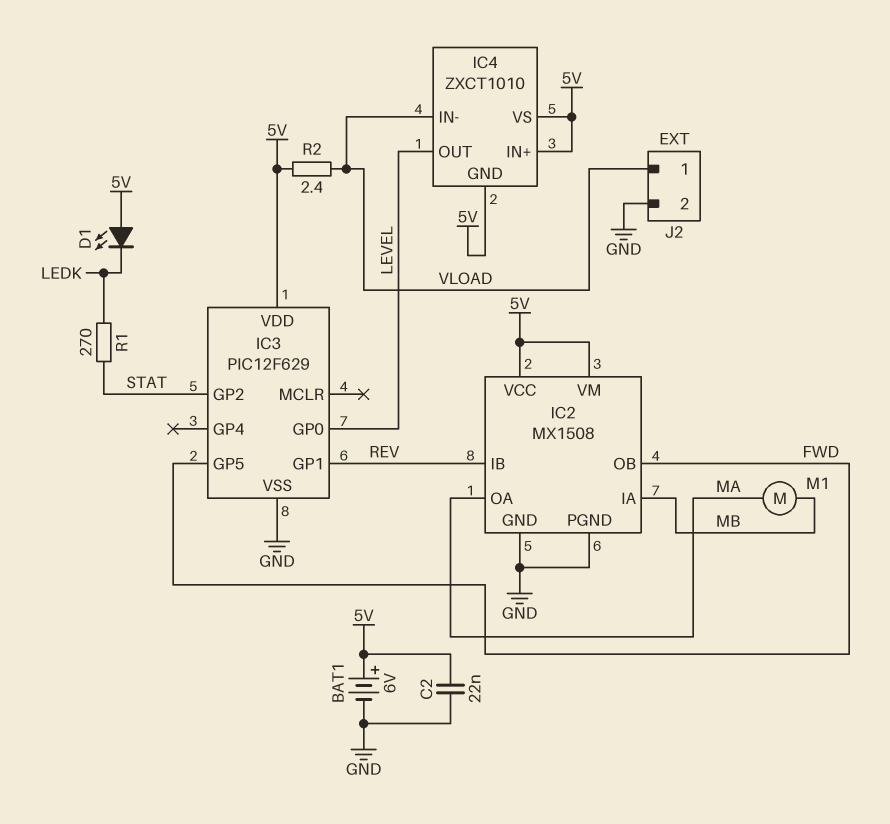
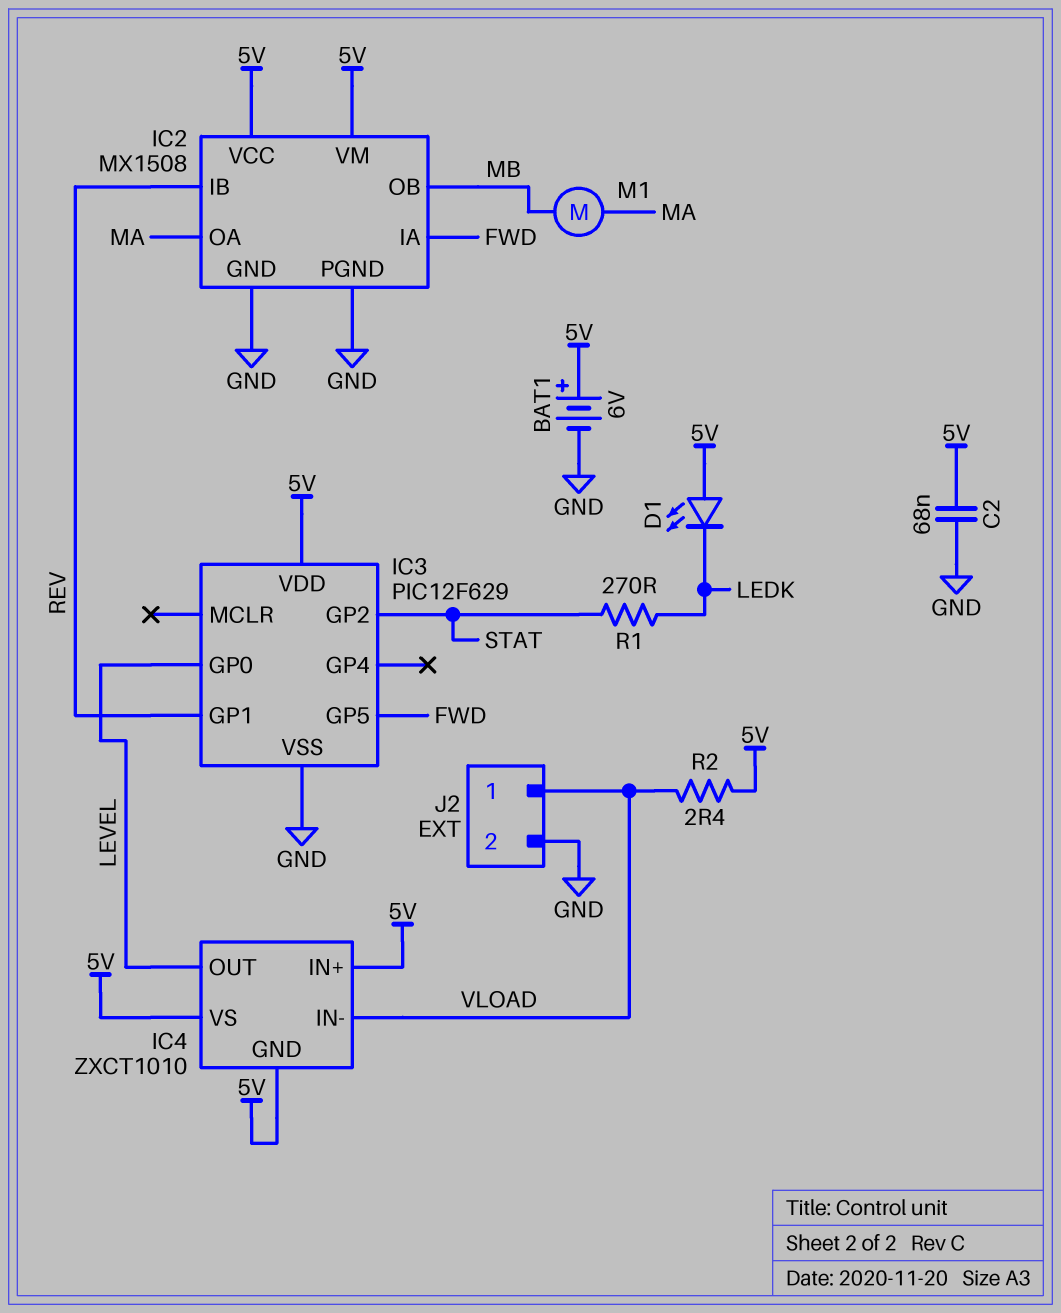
C2: 22nF (5V, GND) -> 68nF (5V, GND)
IC2 pin IA: MB -> FWD
IC2 pin OB: FWD -> MB

